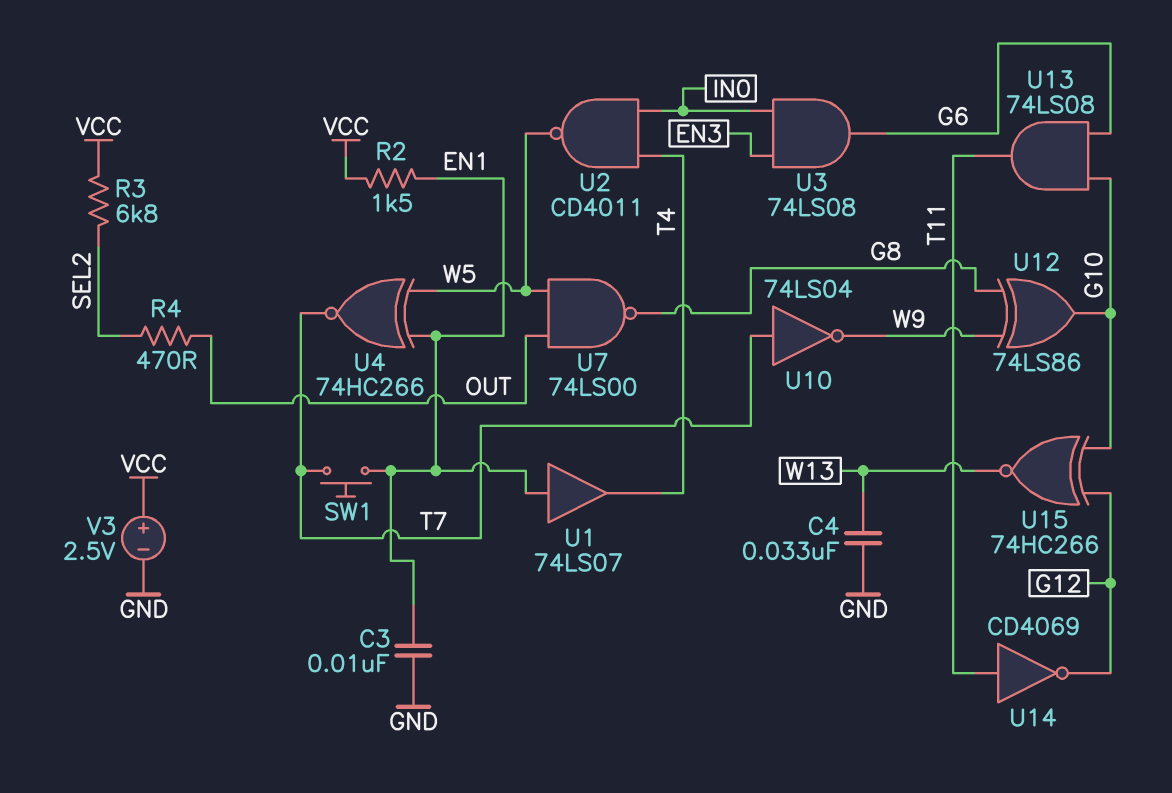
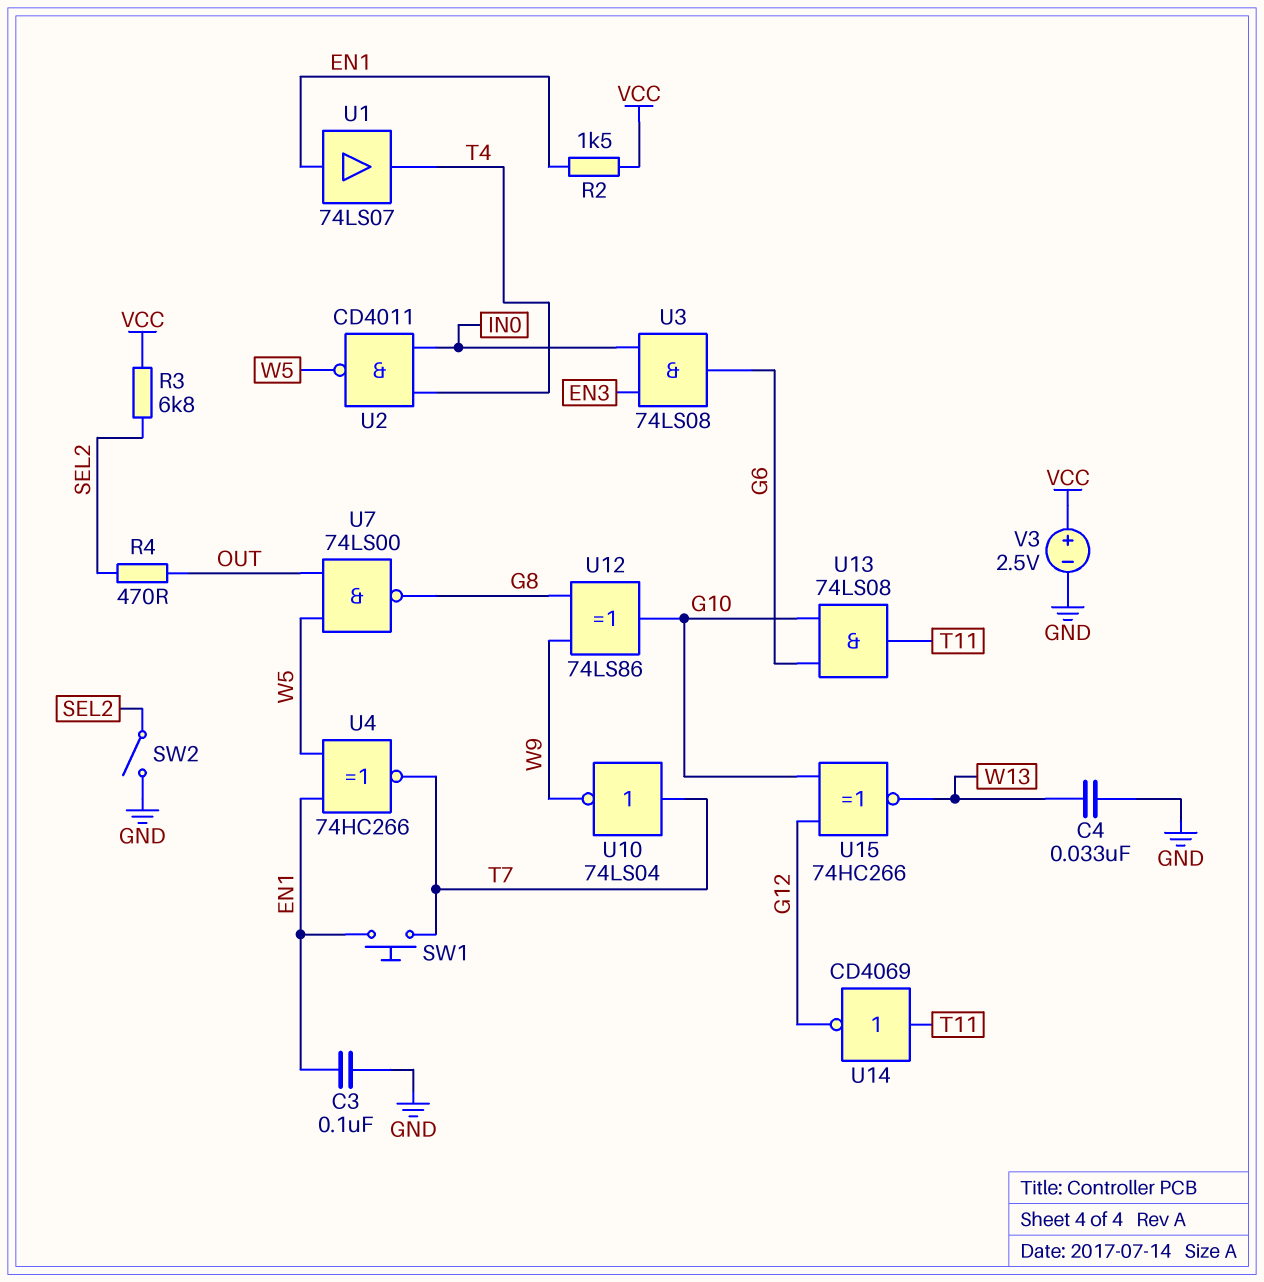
C3: 10nF (EN1, GND) -> 100nF (EN1, GND)
SW2: none -> switch (GND, SEL2)

